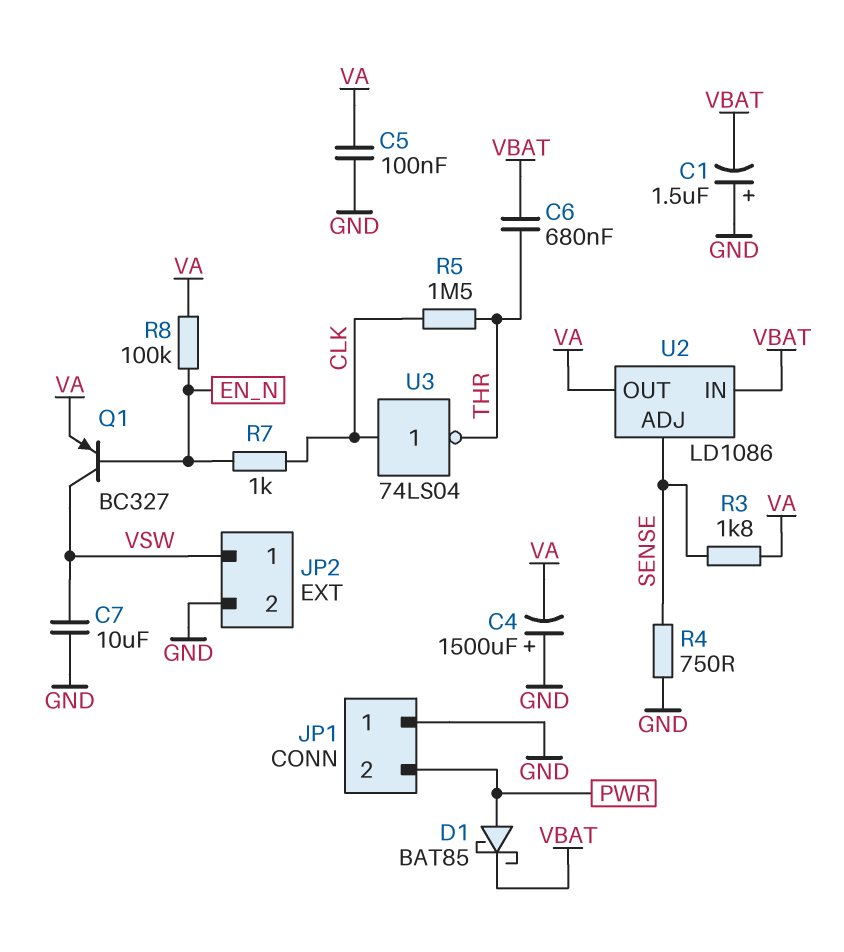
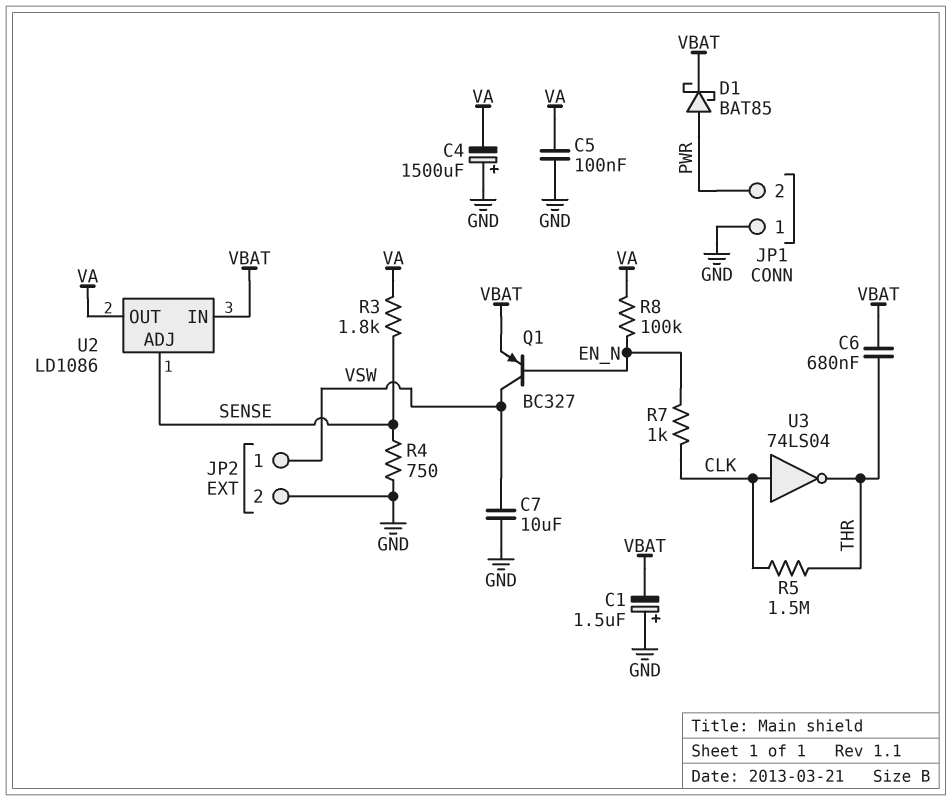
Q1: PNP BC327 (B EN_N, C VSW, E VA) -> PNP BC327 (B EN_N, C VSW, E VBAT)

